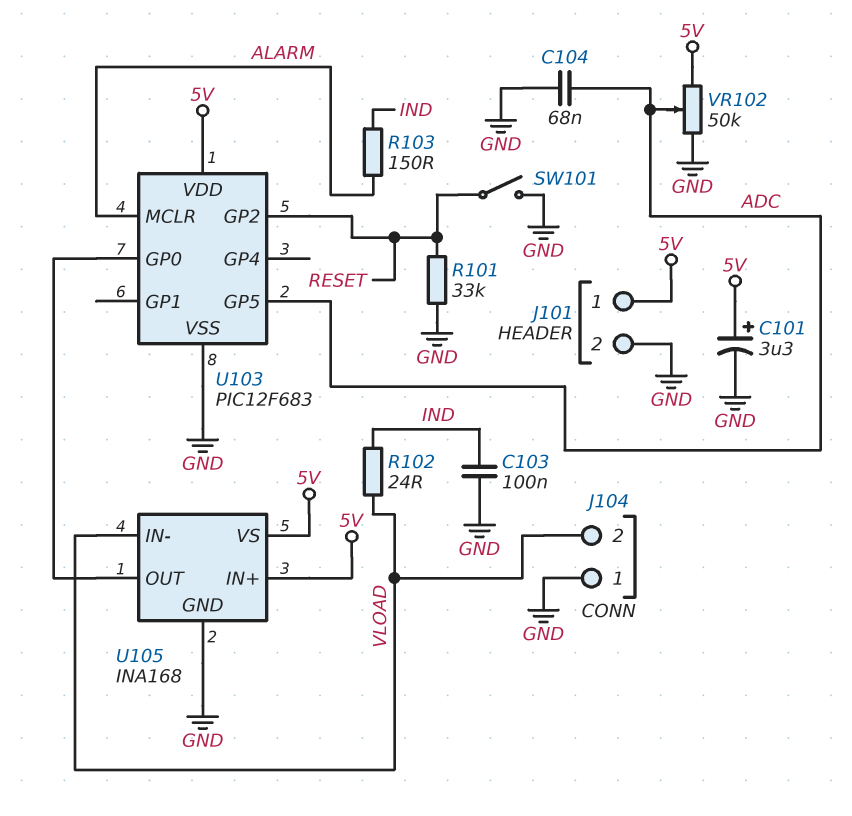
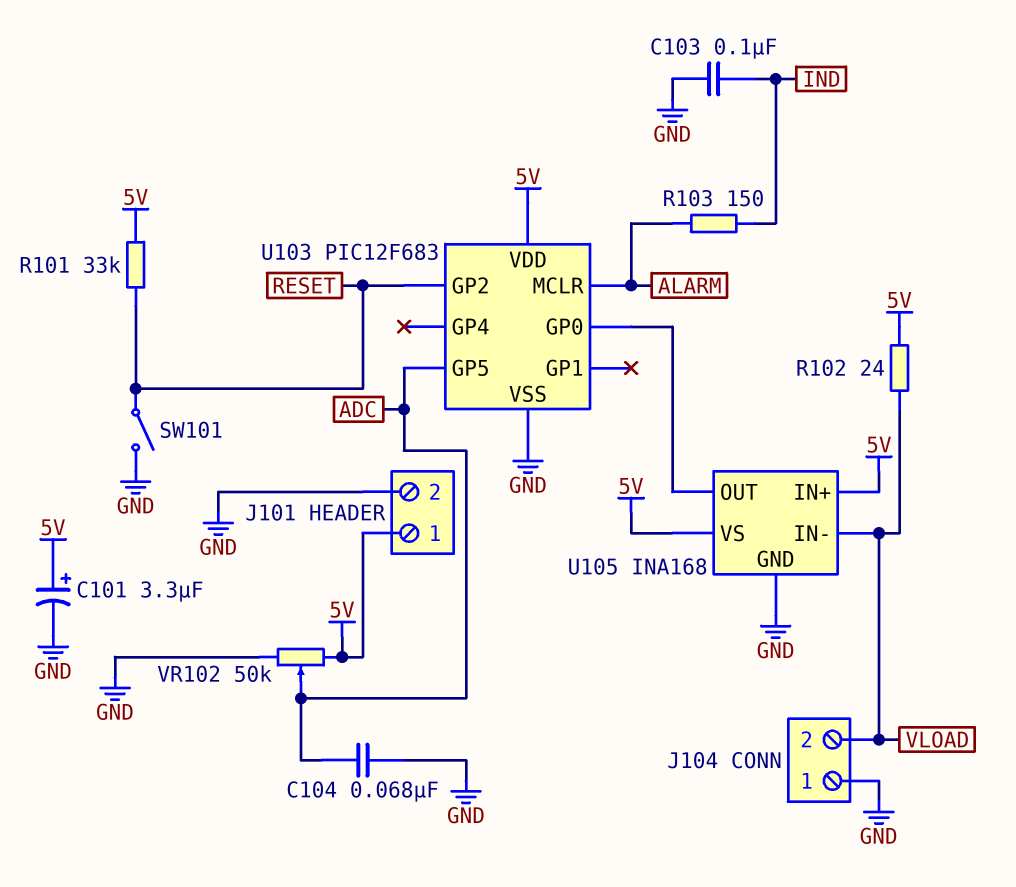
R101: 33k (GND, RESET) -> 33k (5V, RESET)
R102: 24 (IND, VLOAD) -> 24 (5V, VLOAD)

